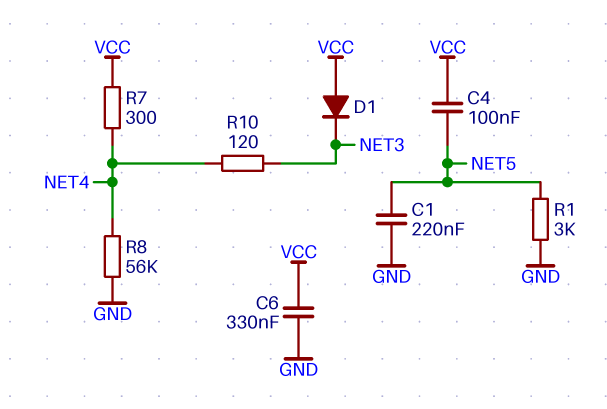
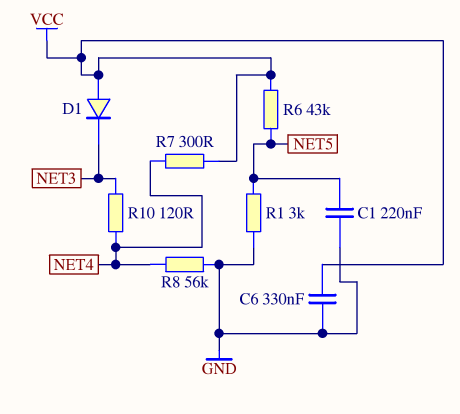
C4: 100nF (NET5, VCC) -> none
R6: none -> 43k (NET5, VCC)

